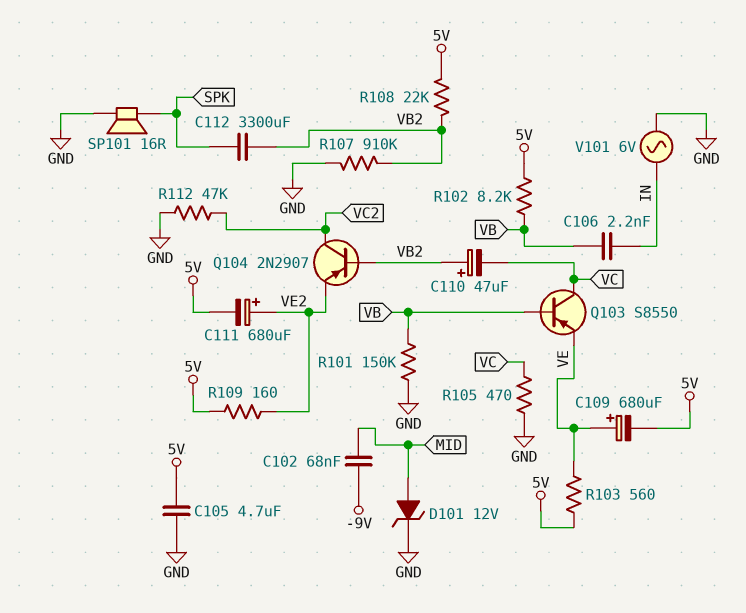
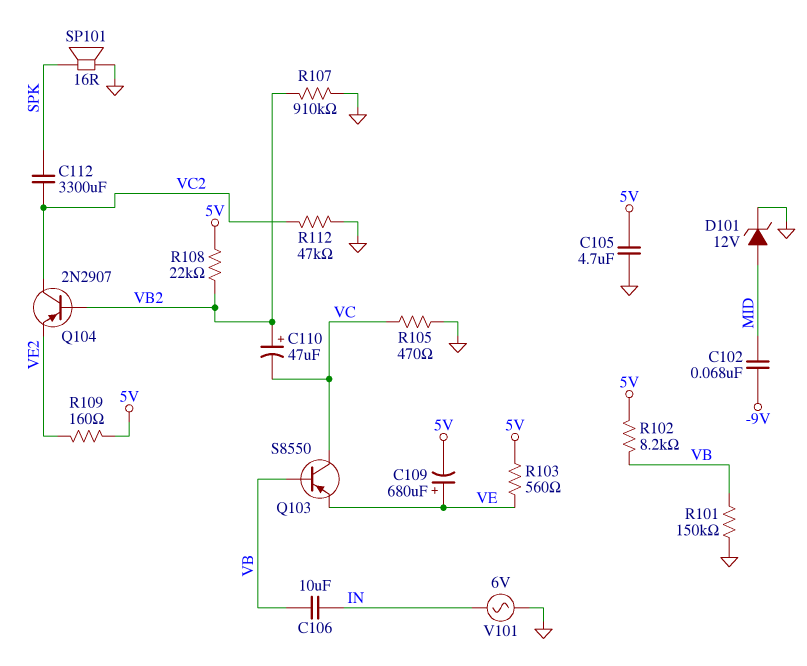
C106: 2.2nF (IN, VB) -> 10uF (IN, VB)
C111: 680uF (plus VE2, minus 5V) -> none
C112: 3300uF (SPK, VB2) -> 3300uF (SPK, VC2)

